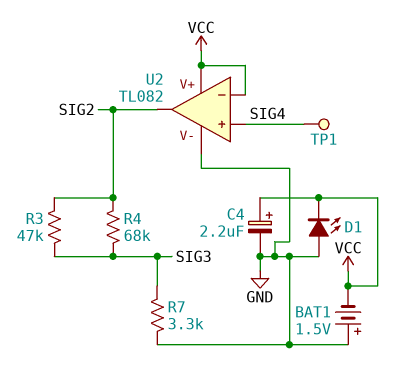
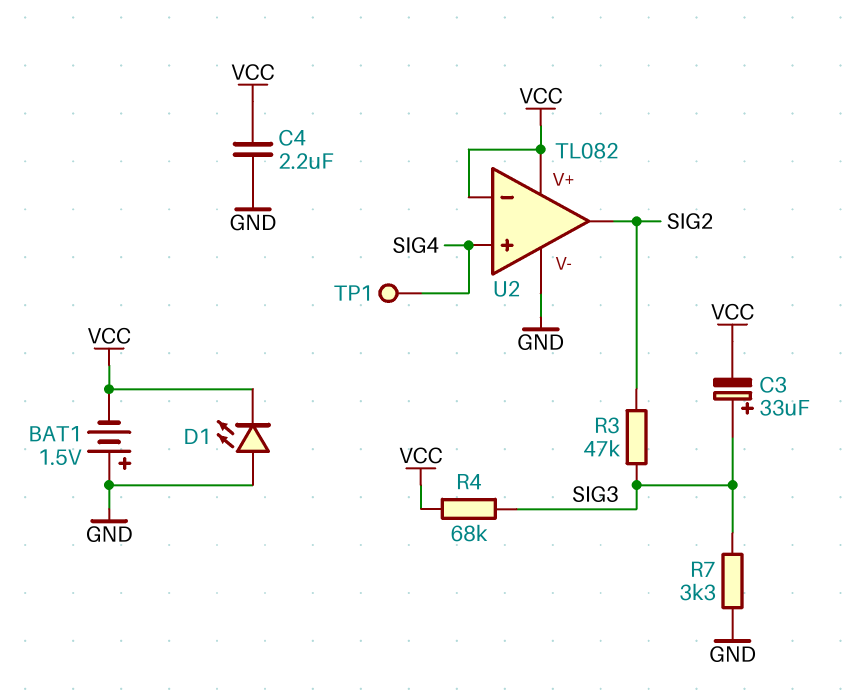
C3: none -> 33uF (plus SIG3, minus VCC)
C4: 2.2uF (plus VCC, minus GND) -> 2.2uF (GND, VCC)
R4: 68k (SIG2, SIG3) -> 68k (SIG3, VCC)

